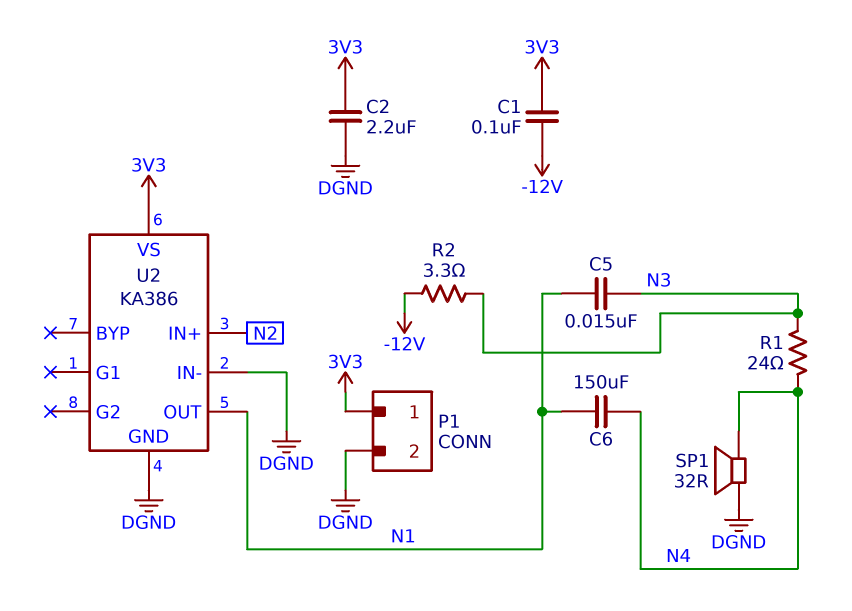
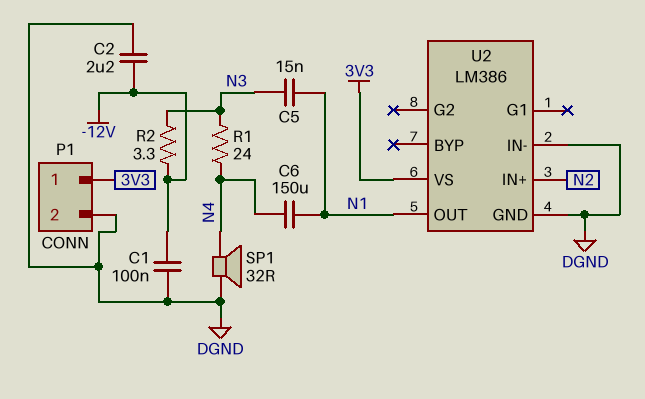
C1: 100nF (-12V, 3V3) -> 100nF (-12V, DGND)
C2: 2.2uF (3V3, DGND) -> 2.2uF (-12V, DGND)
U2: KA386 -> LM386

